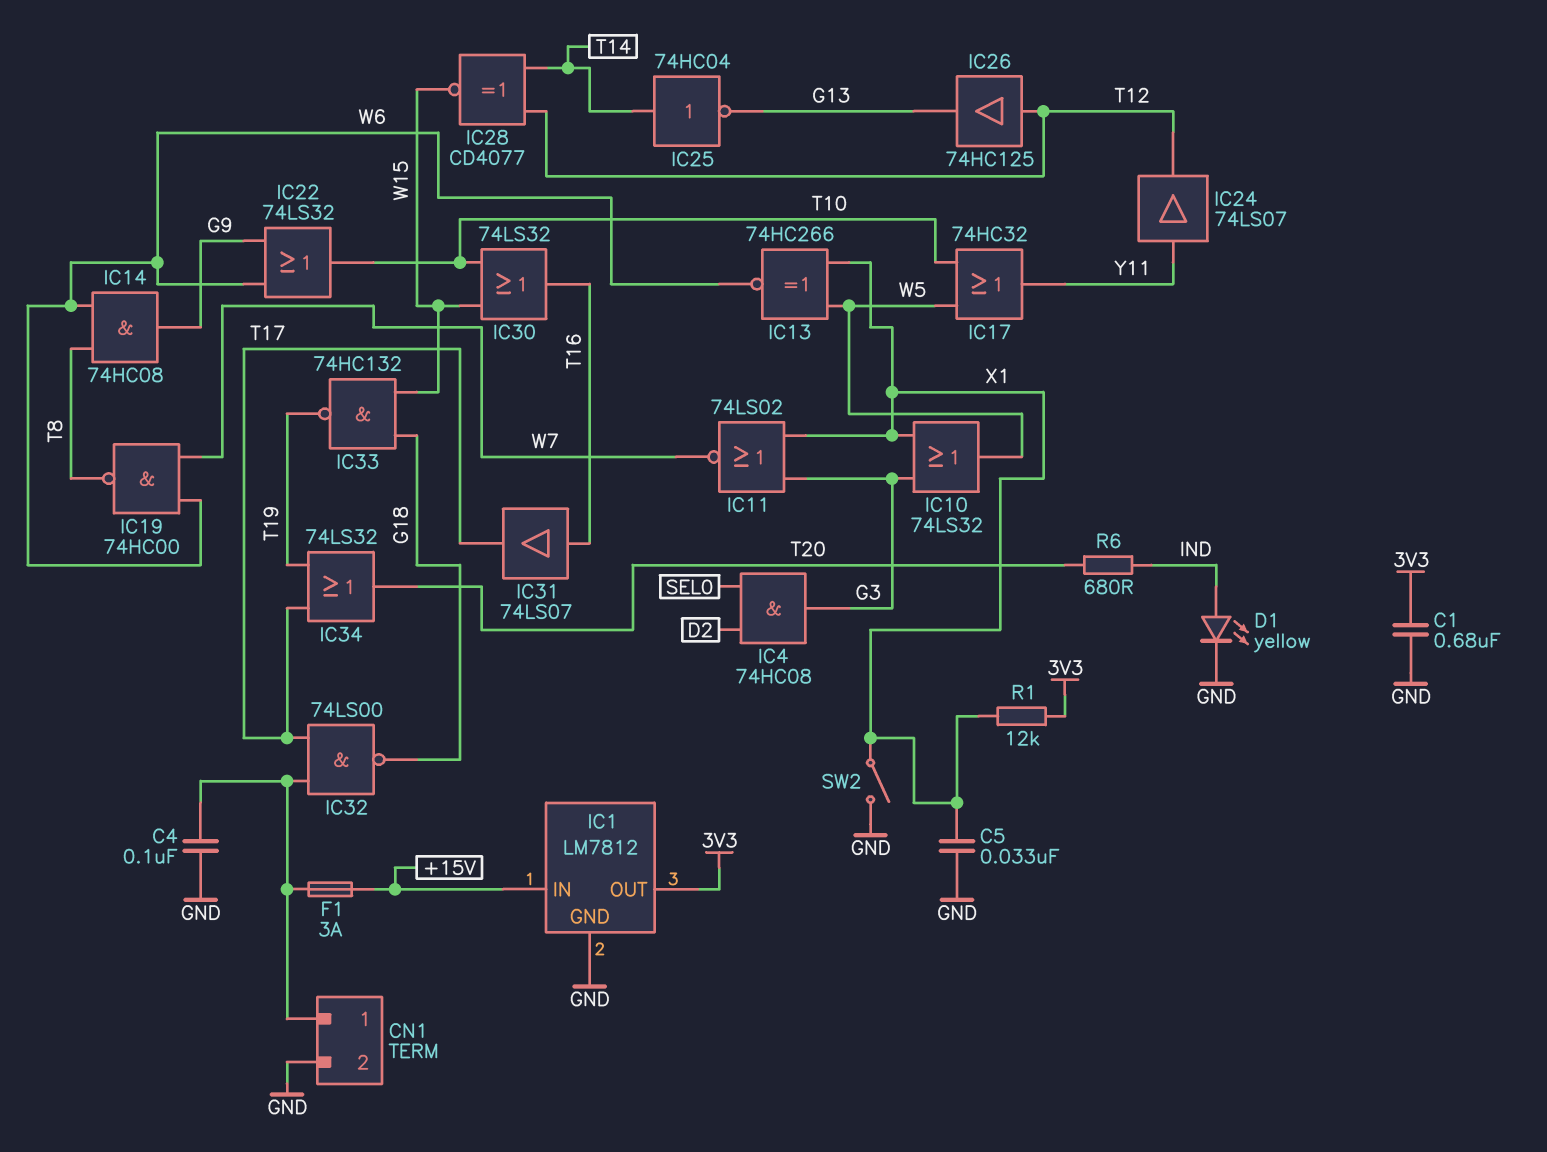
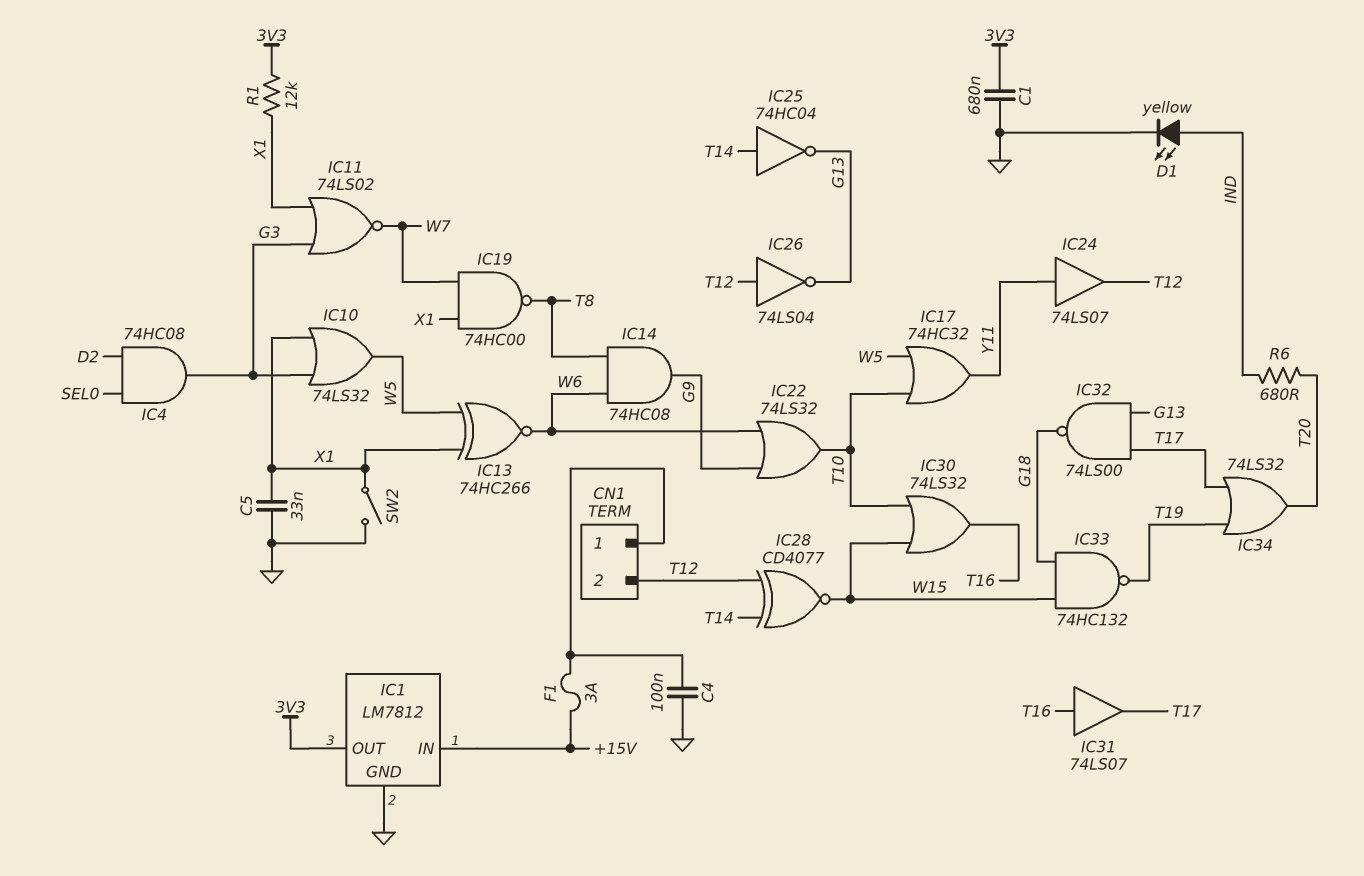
CN1 pin 2: GND -> T12
IC19: NAND 74HC00 (in W6, in W7, out T8) -> NAND 74HC00 (in W7, in X1, out T8)
IC26: buffer 74HC125 (in T12, out G13) -> NOT 74LS04 (in T12, out G13)
IC32: NAND 74LS00 (in CN1/1, in T17, out G18) -> NAND 74LS00 (in G13, in T17, out G18)

